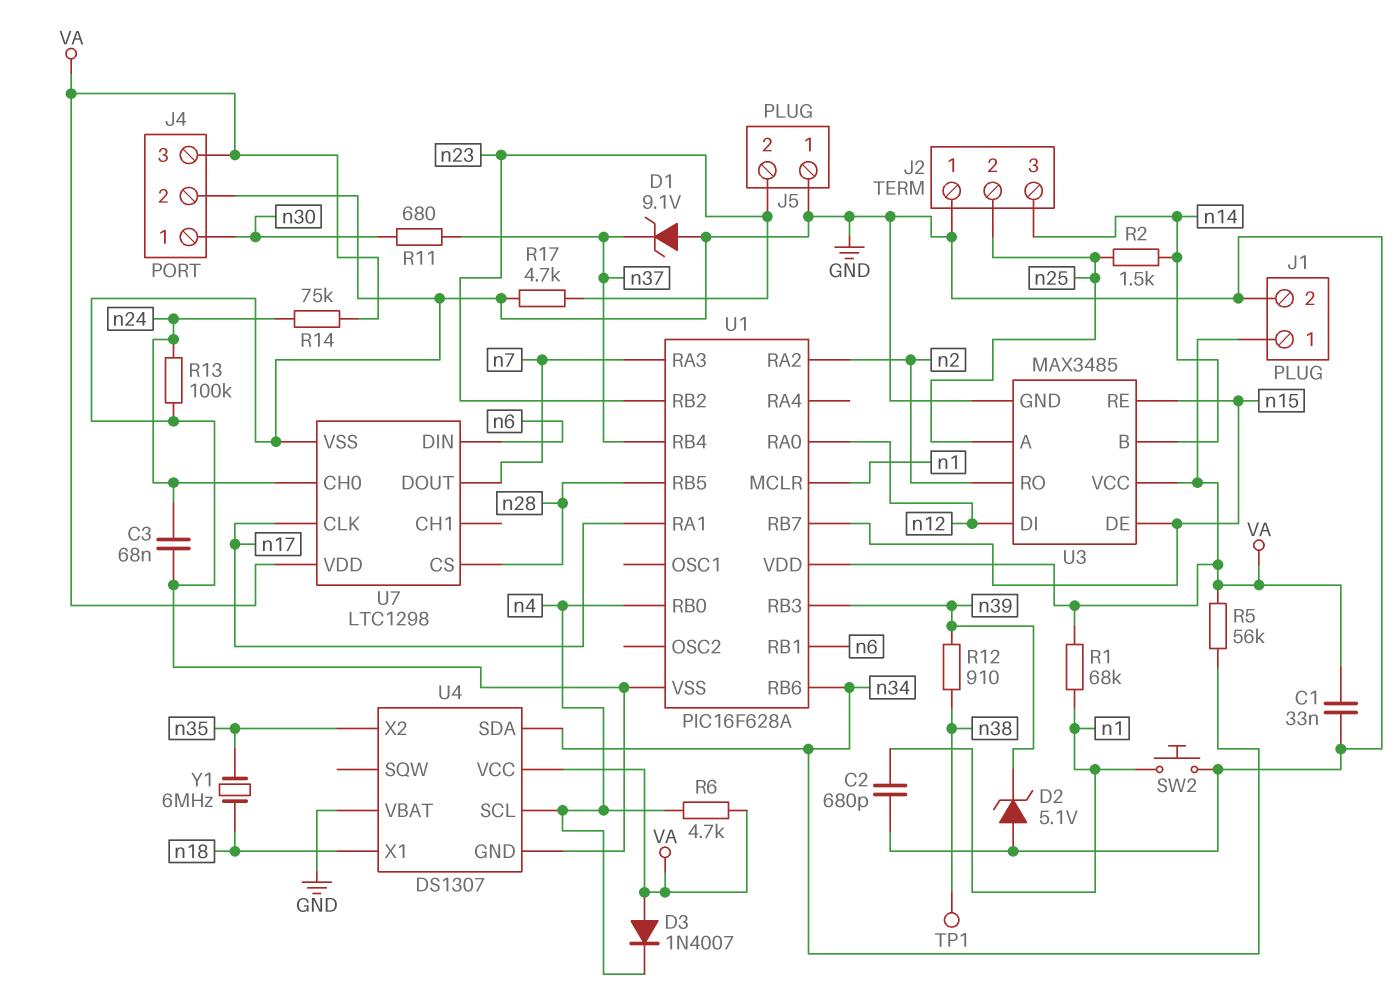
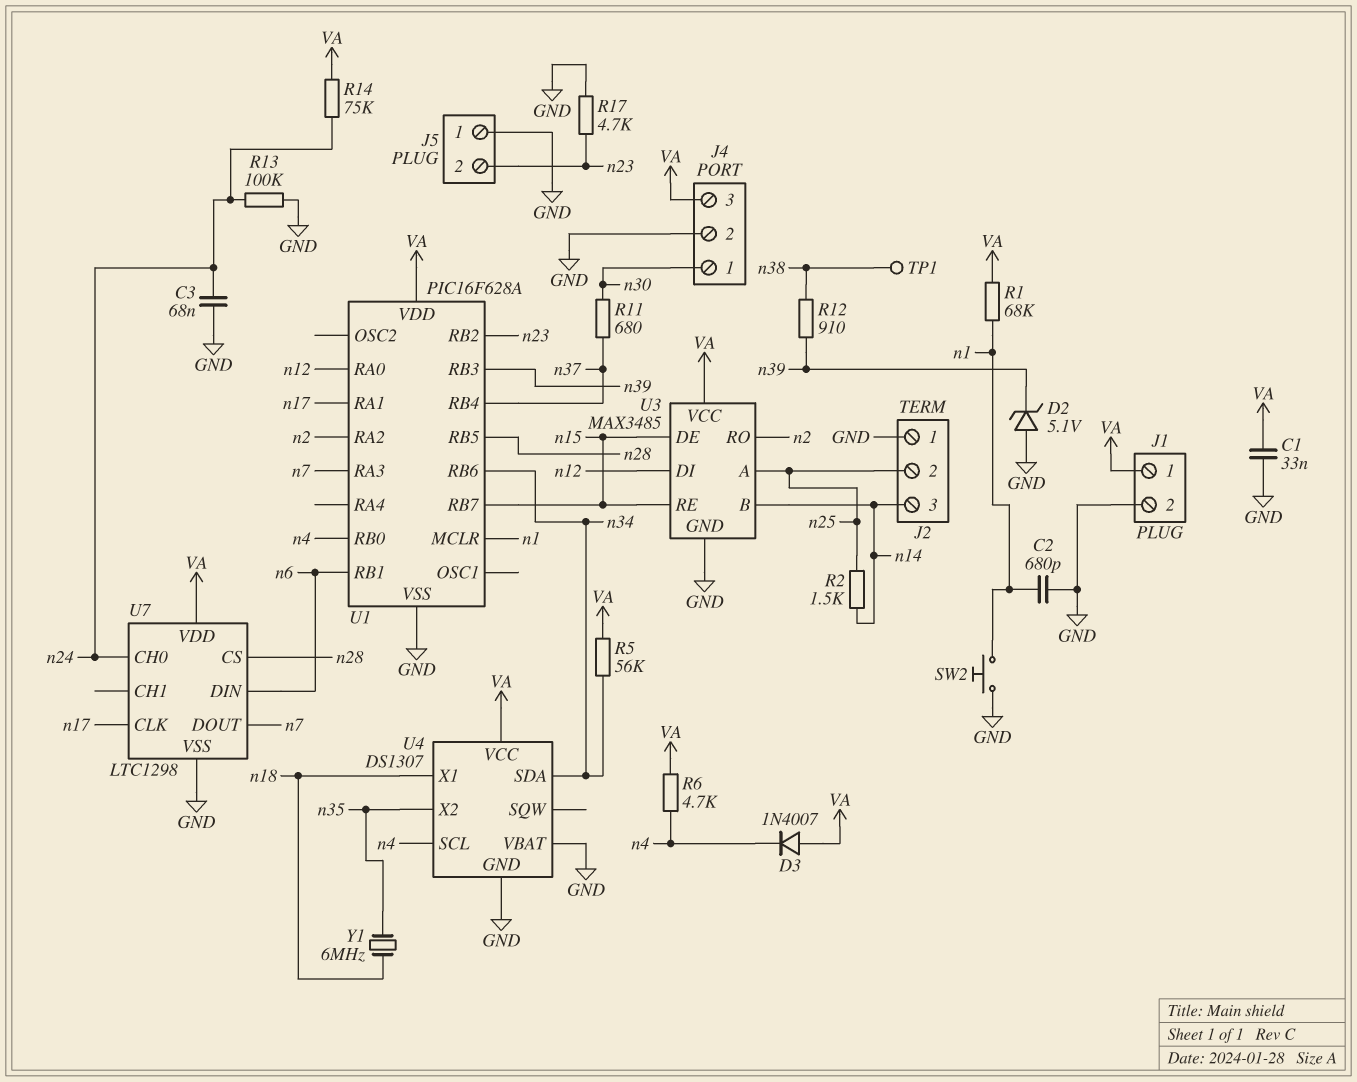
D1: zener 9.1V (A GND, K n37) -> none

